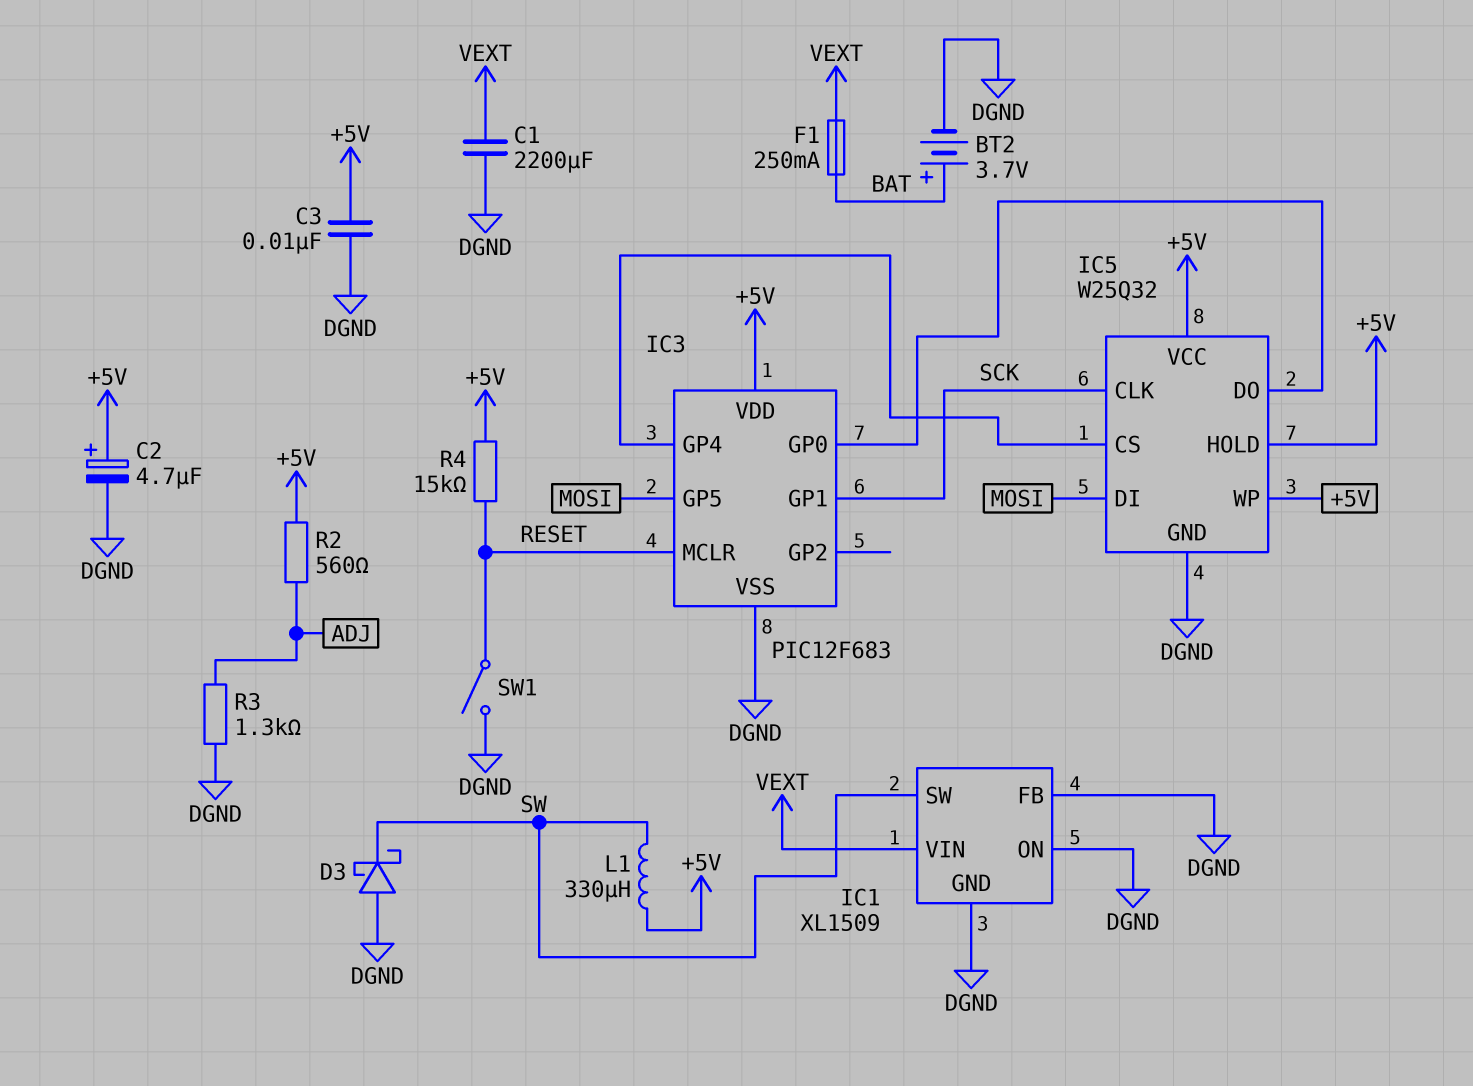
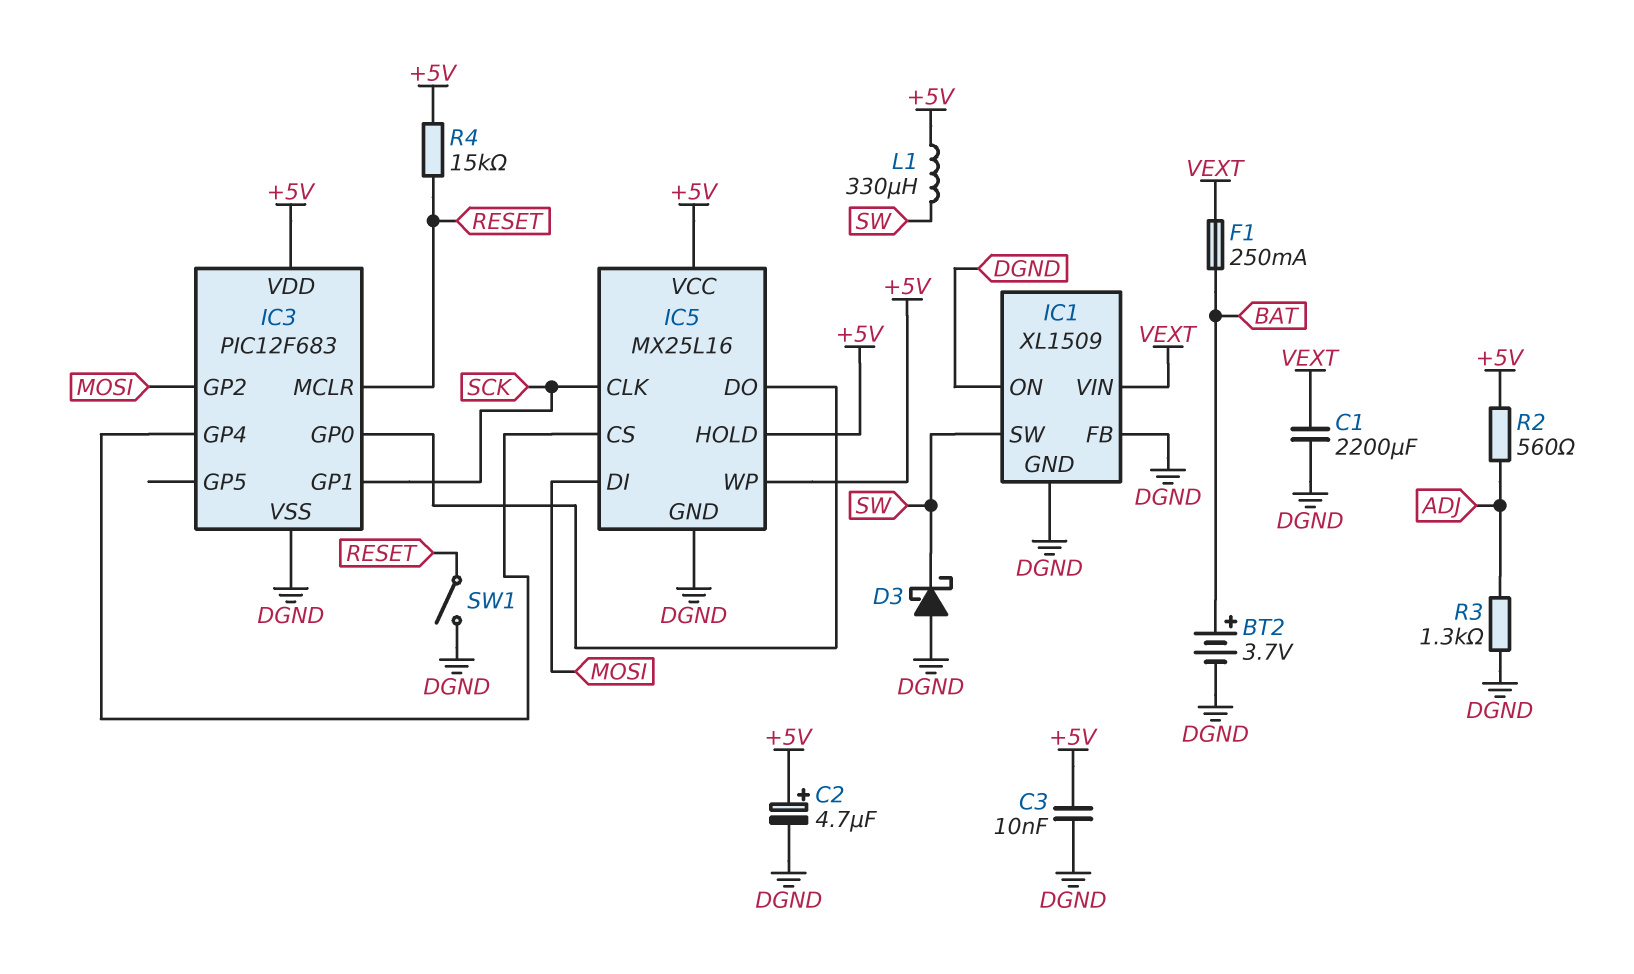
IC3 pin GP2: none -> MOSI
IC3 pin GP5: MOSI -> none
IC5: W25Q32 -> MX25L16

